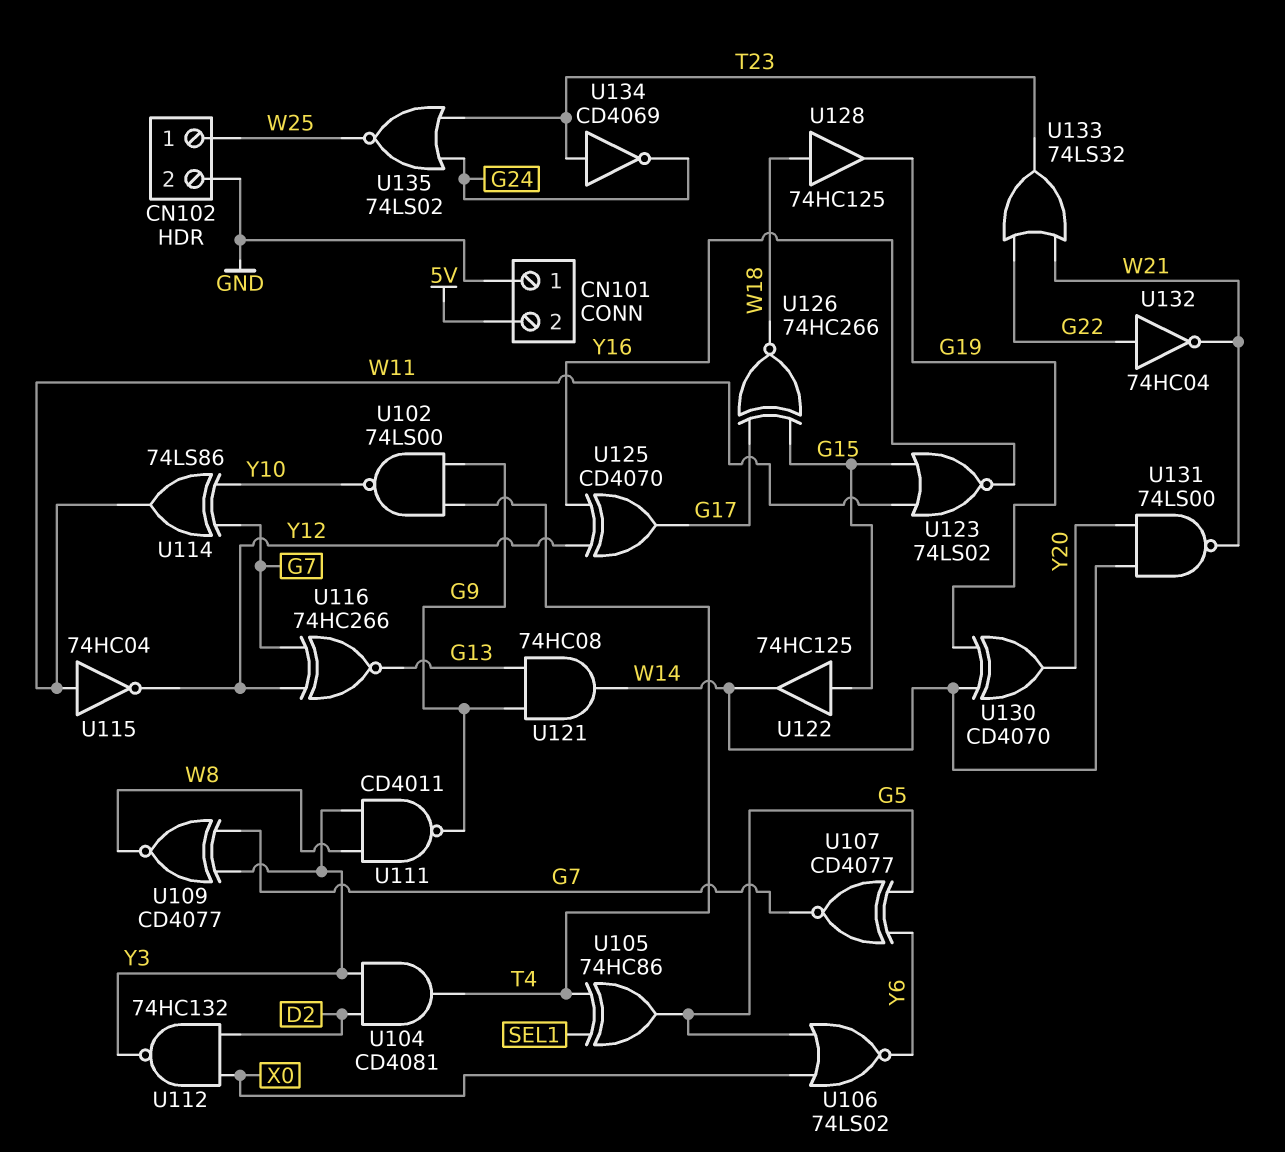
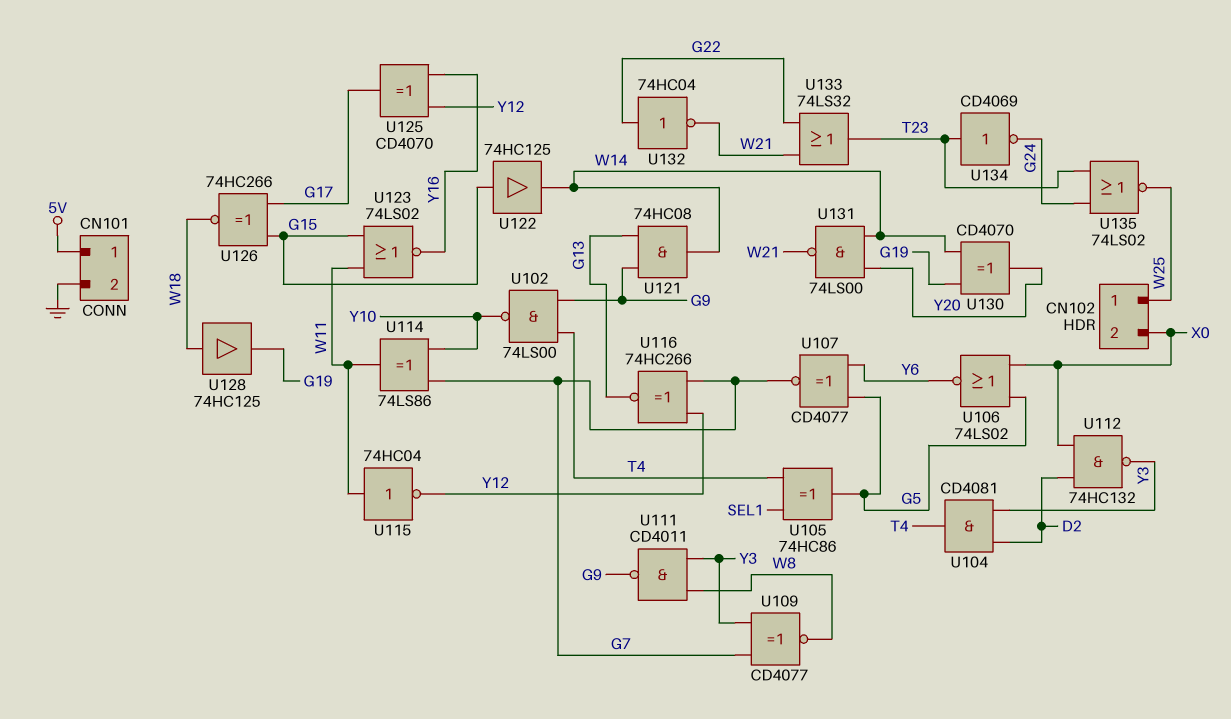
CN101 pin 1: GND -> 5V
CN101 pin 2: 5V -> GND
CN102 pin 2: GND -> X0

